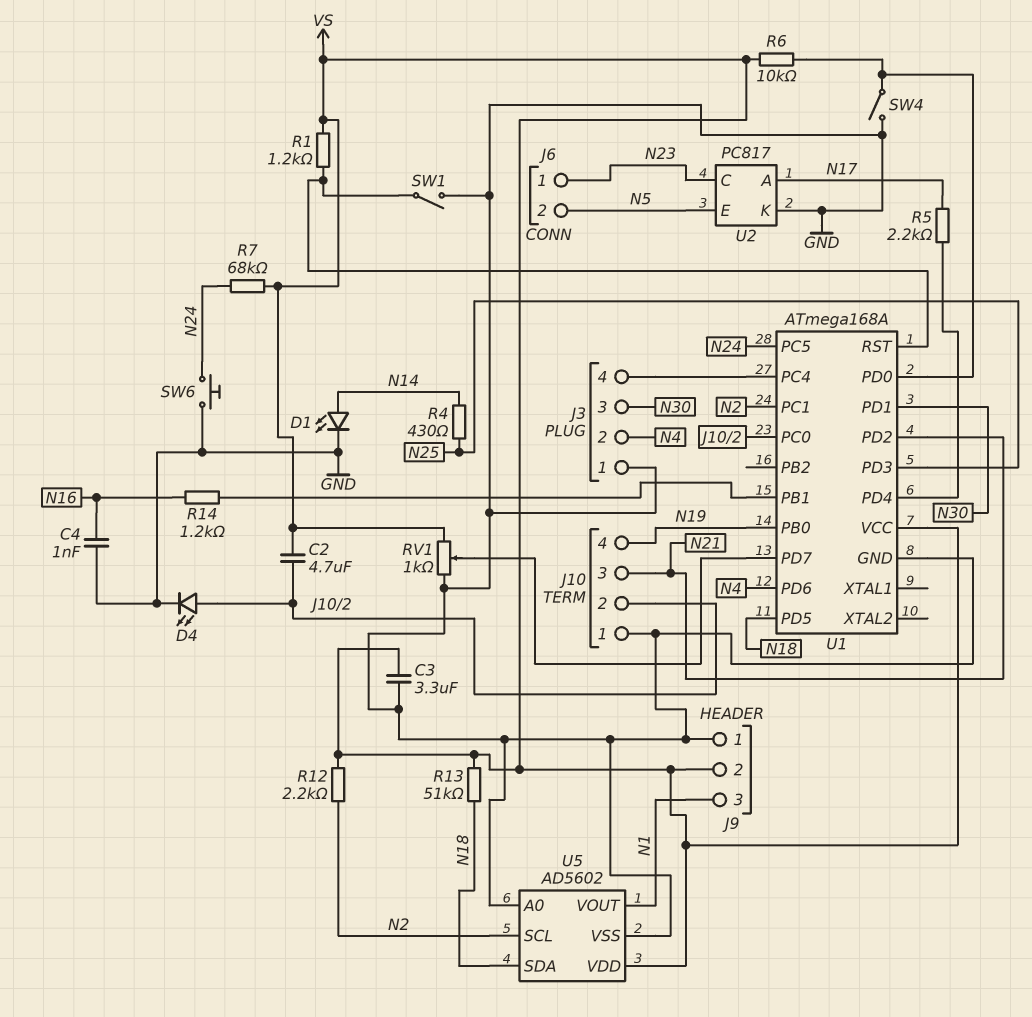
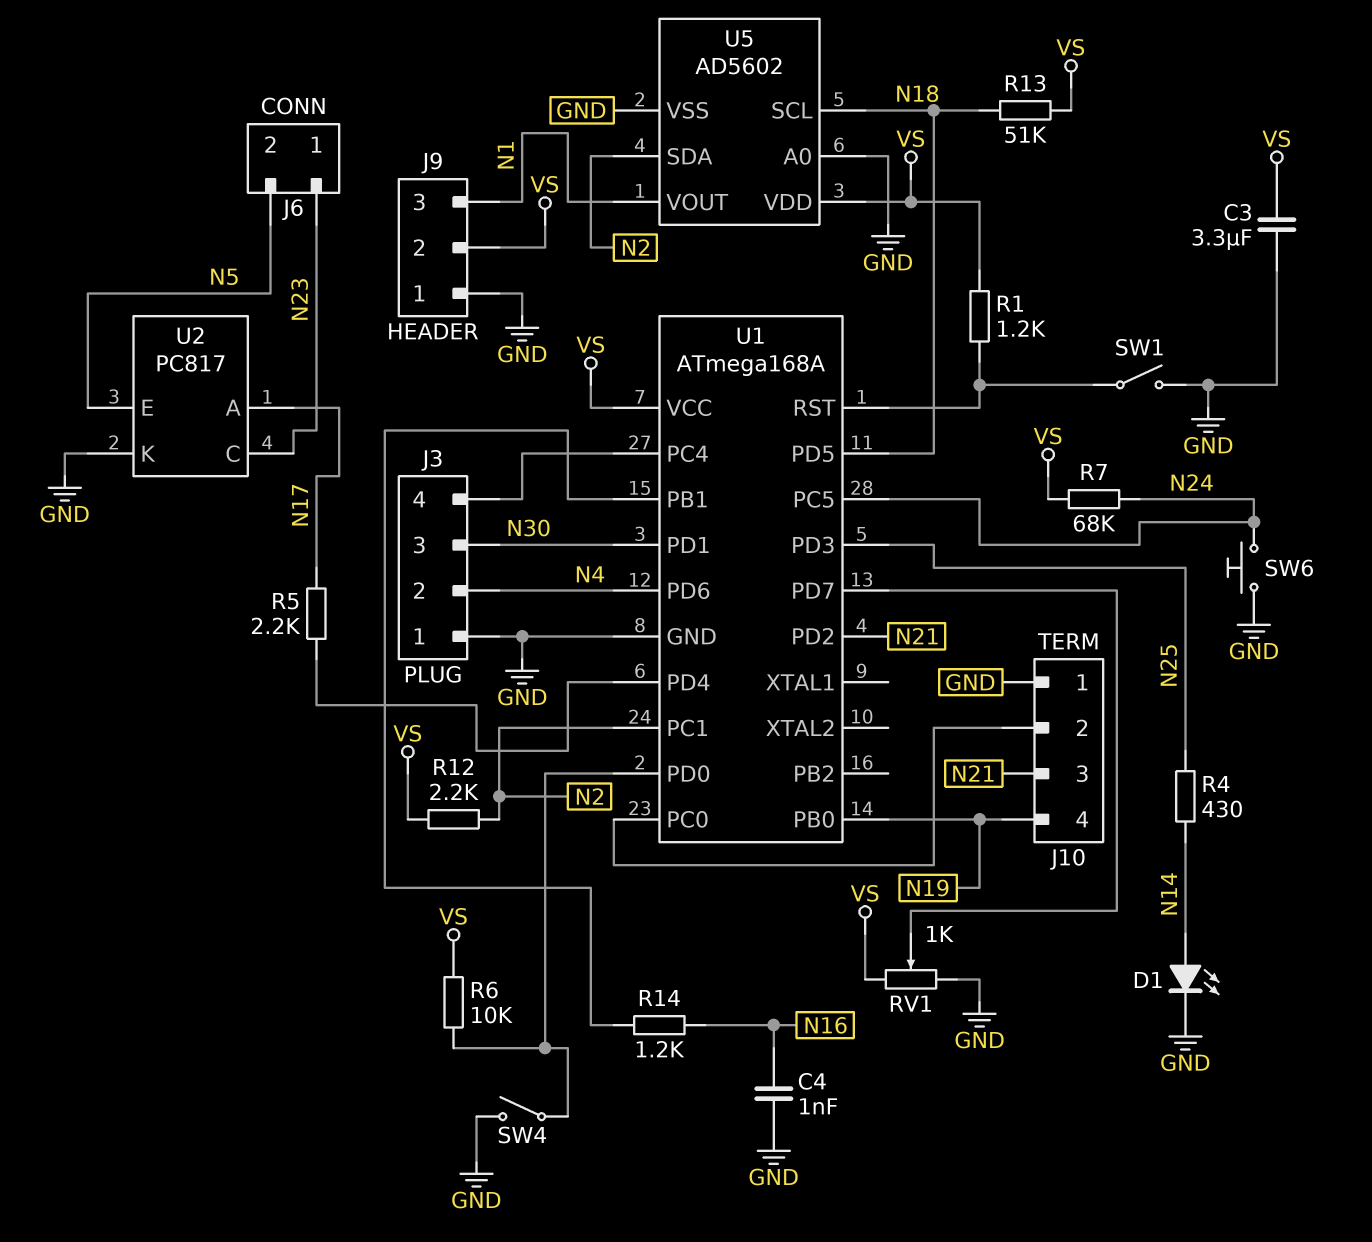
C2: 4.7uF (J10/2, VS) -> none
D4: LED (A J10/2, K GND) -> none
U5 pin SCL: N2 -> N18
U5 pin SDA: N18 -> N2

